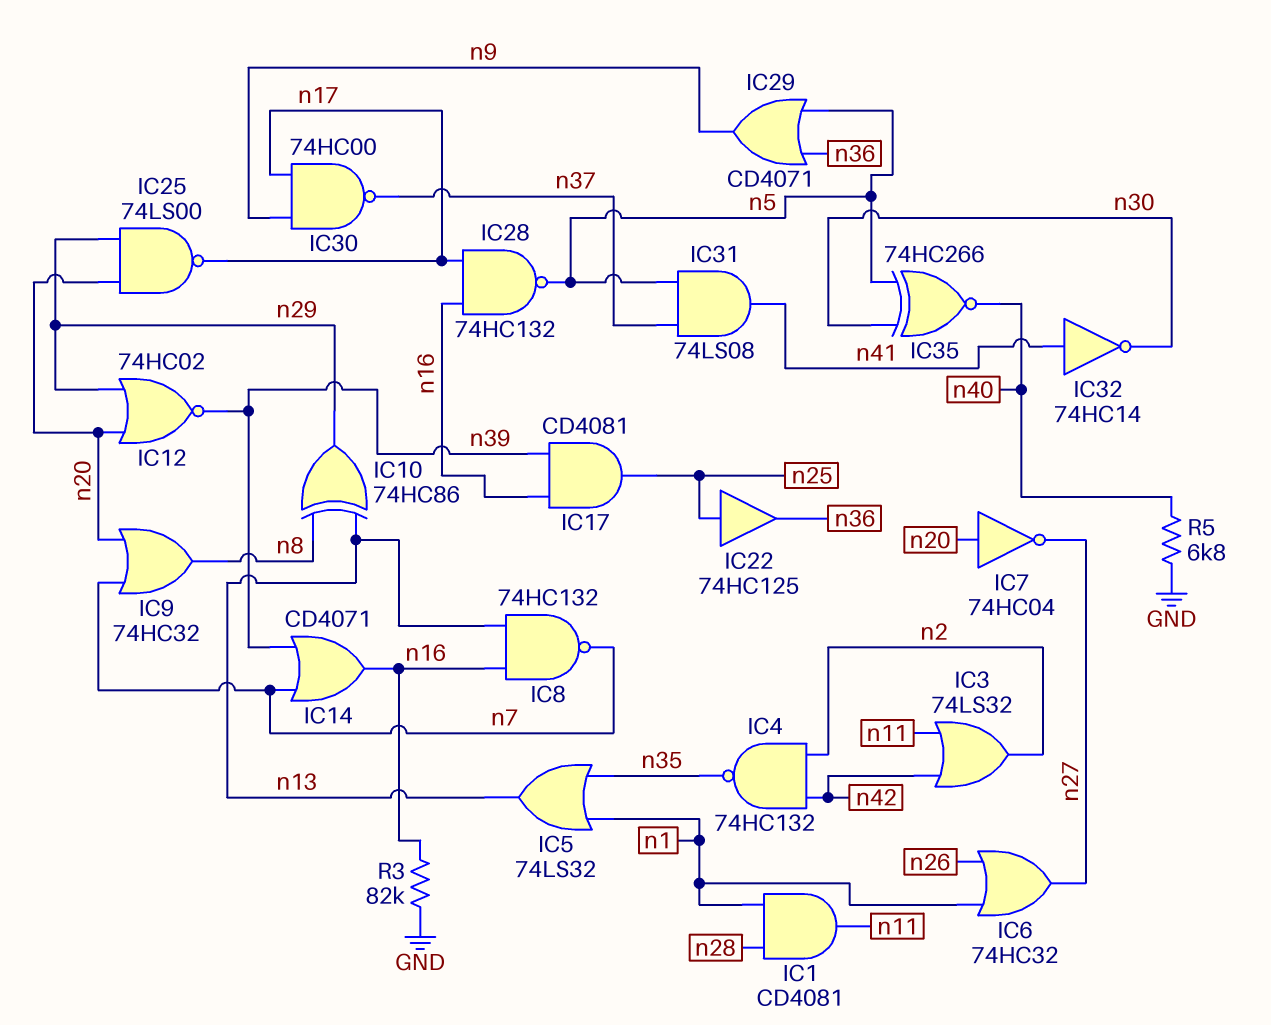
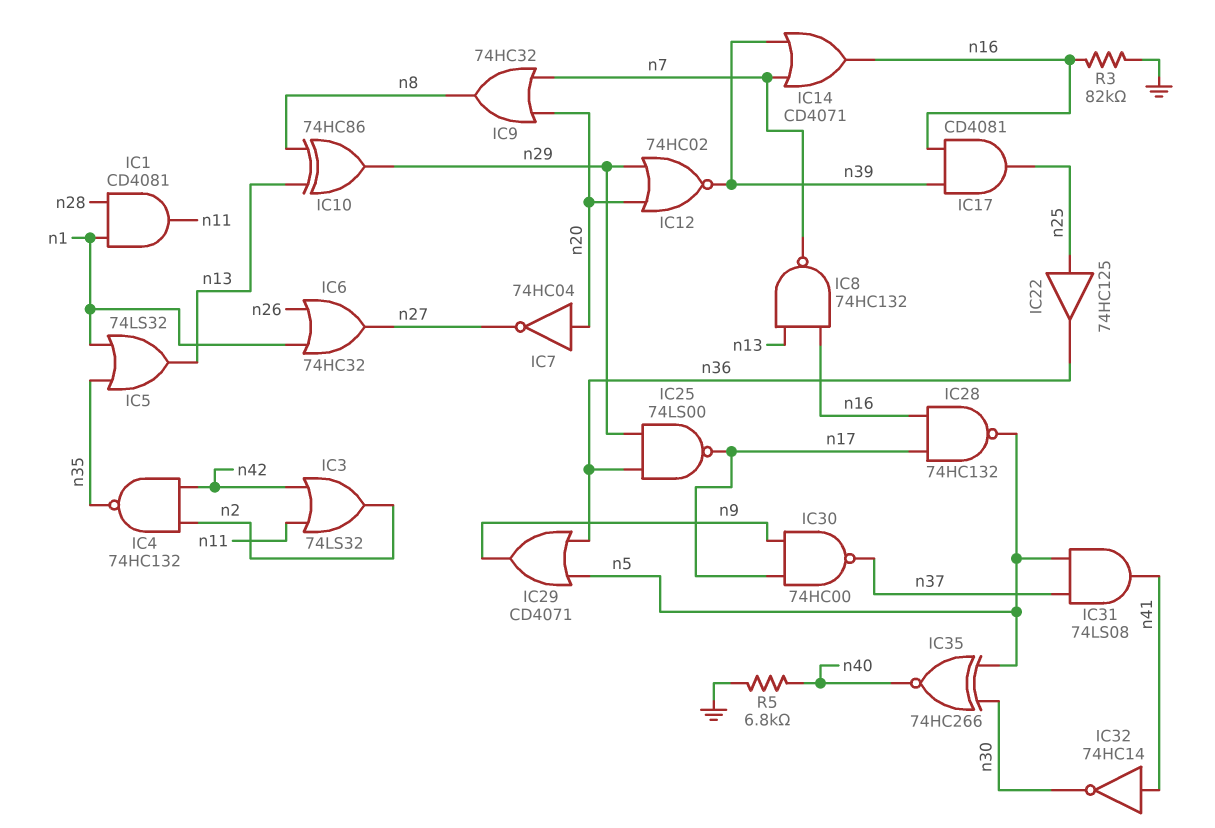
IC25: NAND 74LS00 (in n20, in n29, out n17) -> NAND 74LS00 (in n29, in n36, out n17)

